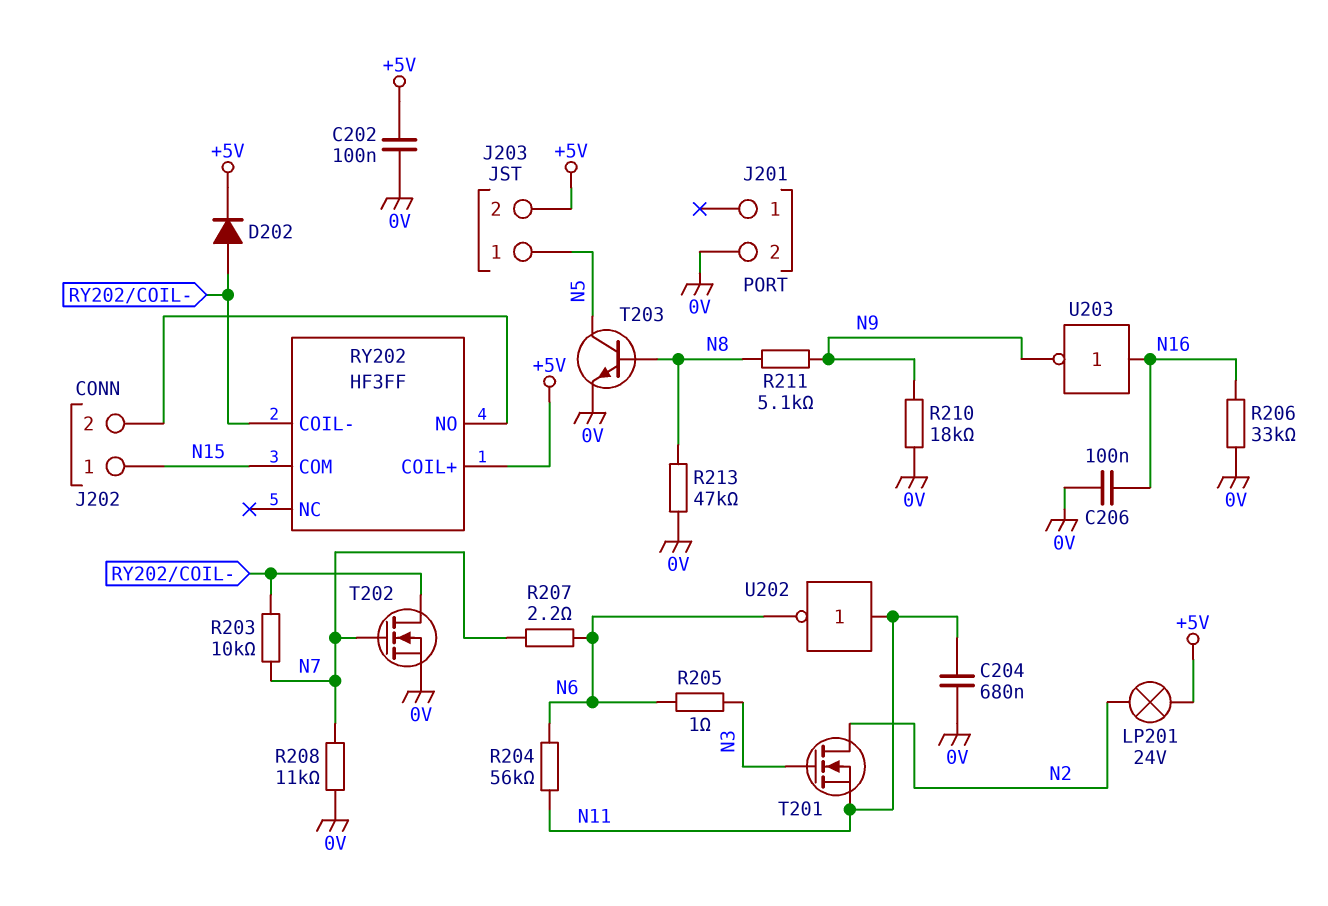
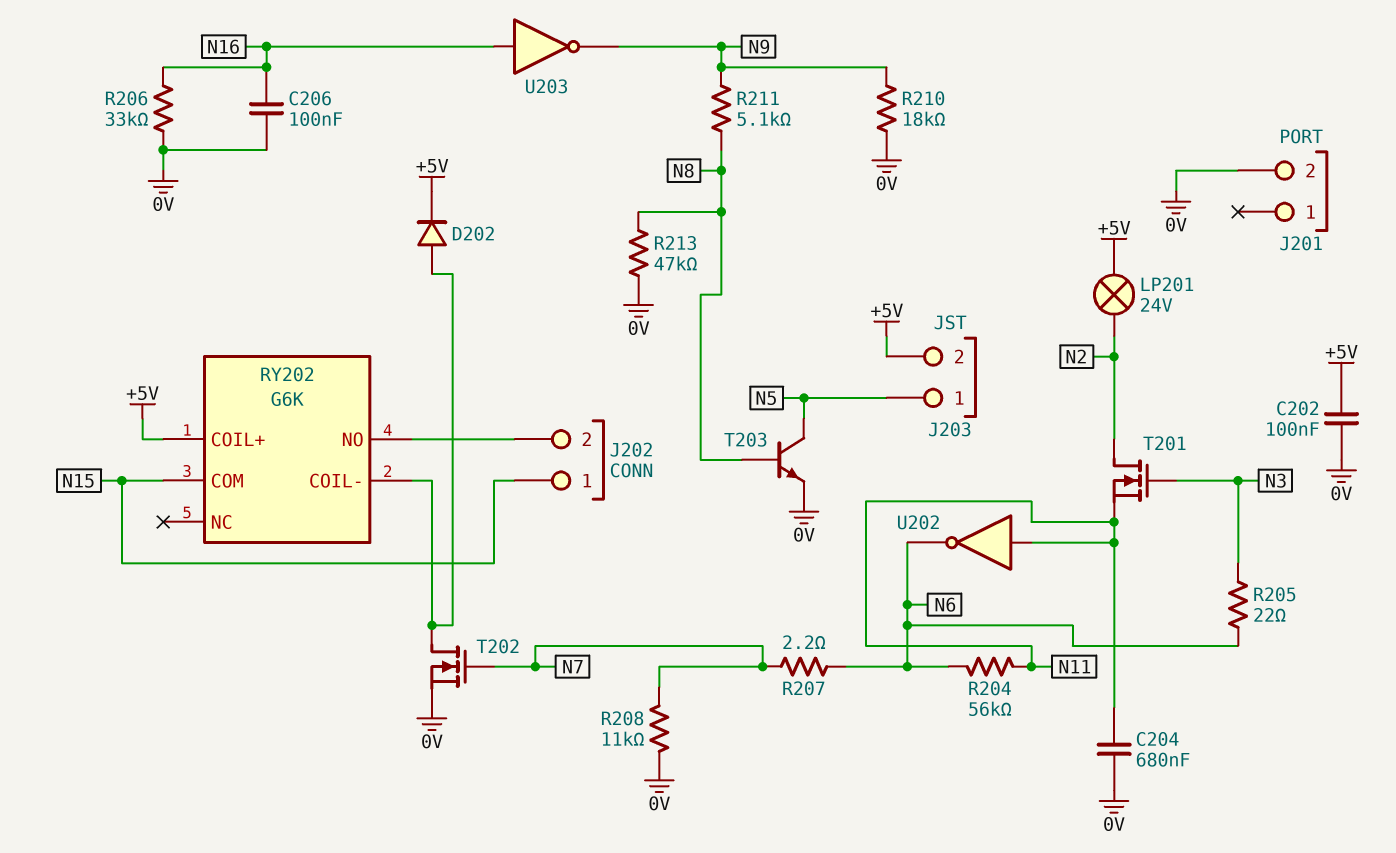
R203: 10k (N7, RY202/COIL-) -> none
R205: 1 (N3, N6) -> 22 (N3, N6)
RY202: HF3FF -> G6K

